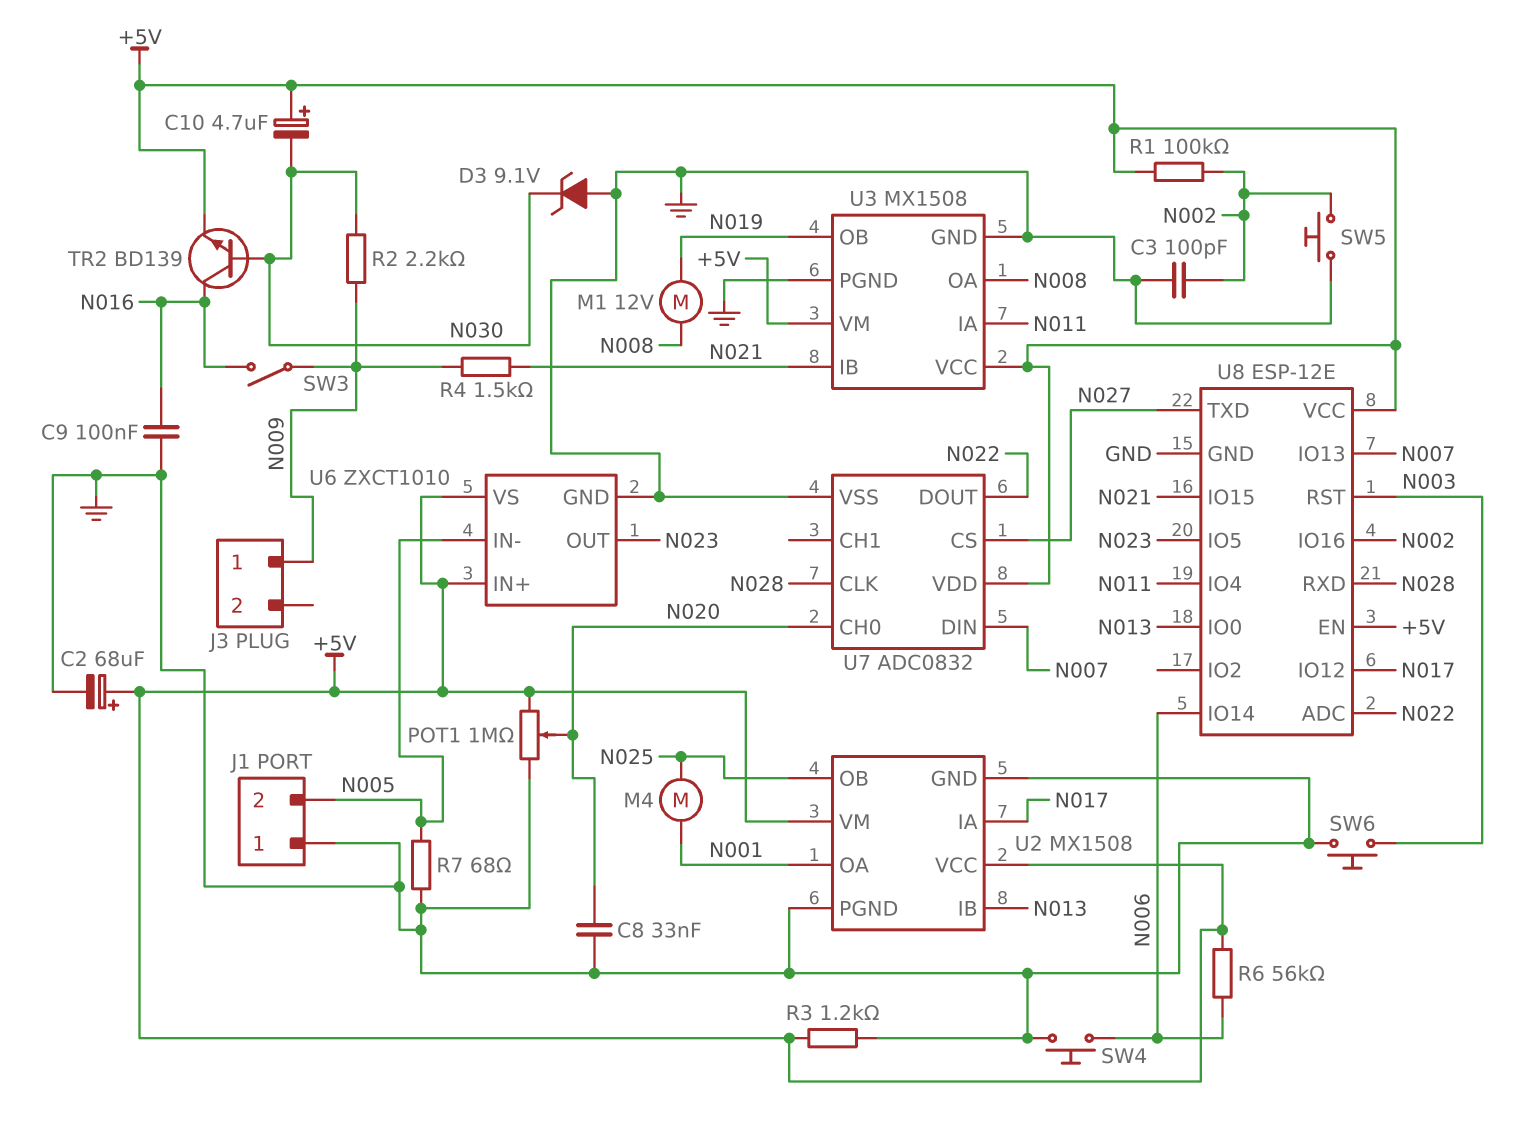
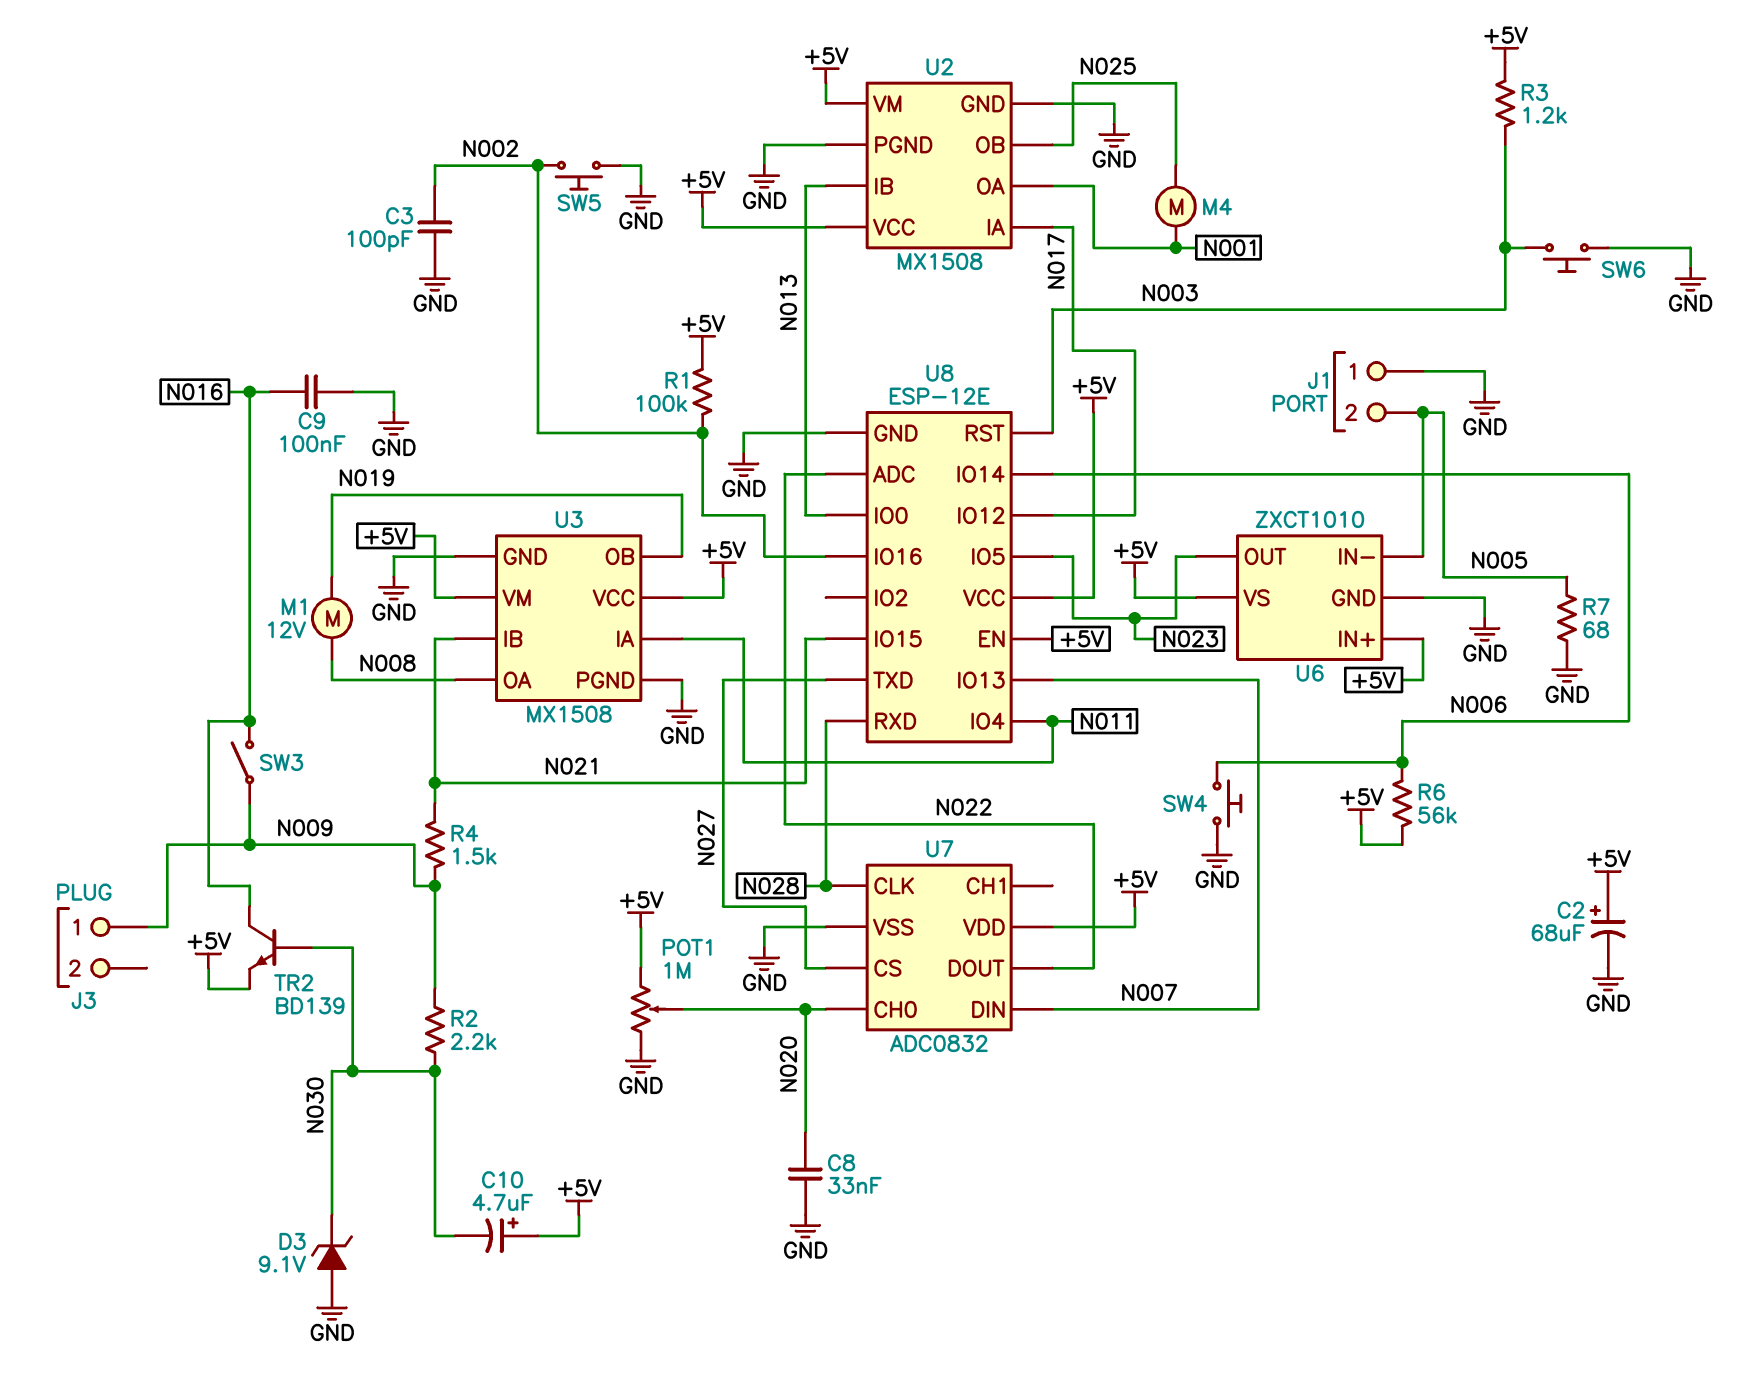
R3: 1.2k (+5V, GND) -> 1.2k (+5V, N003)

